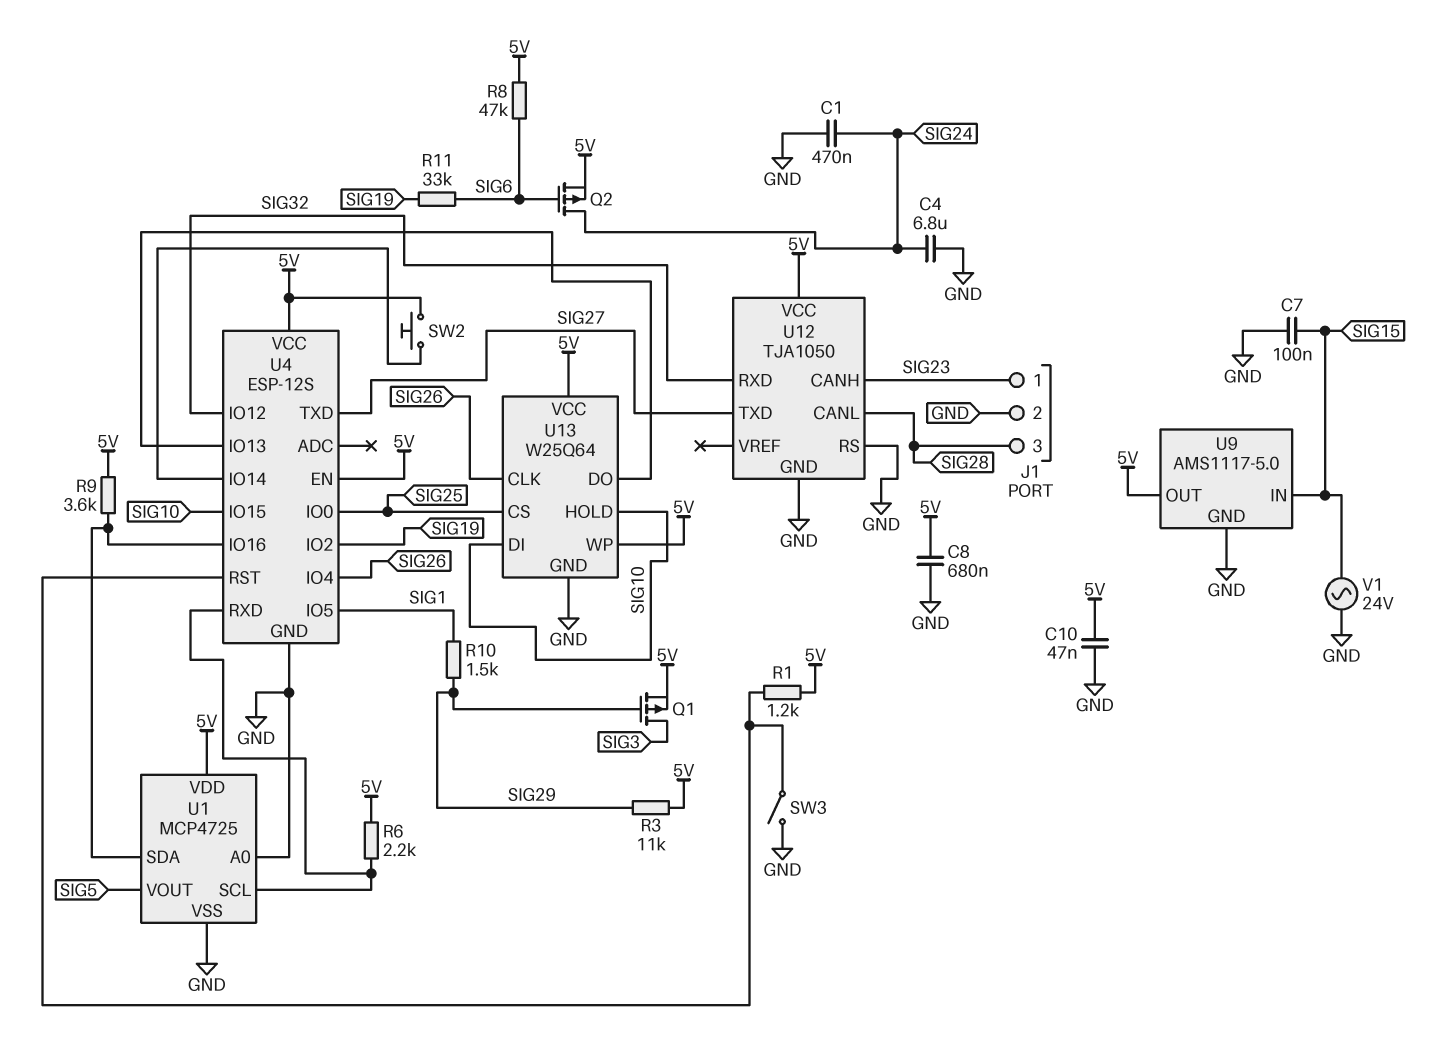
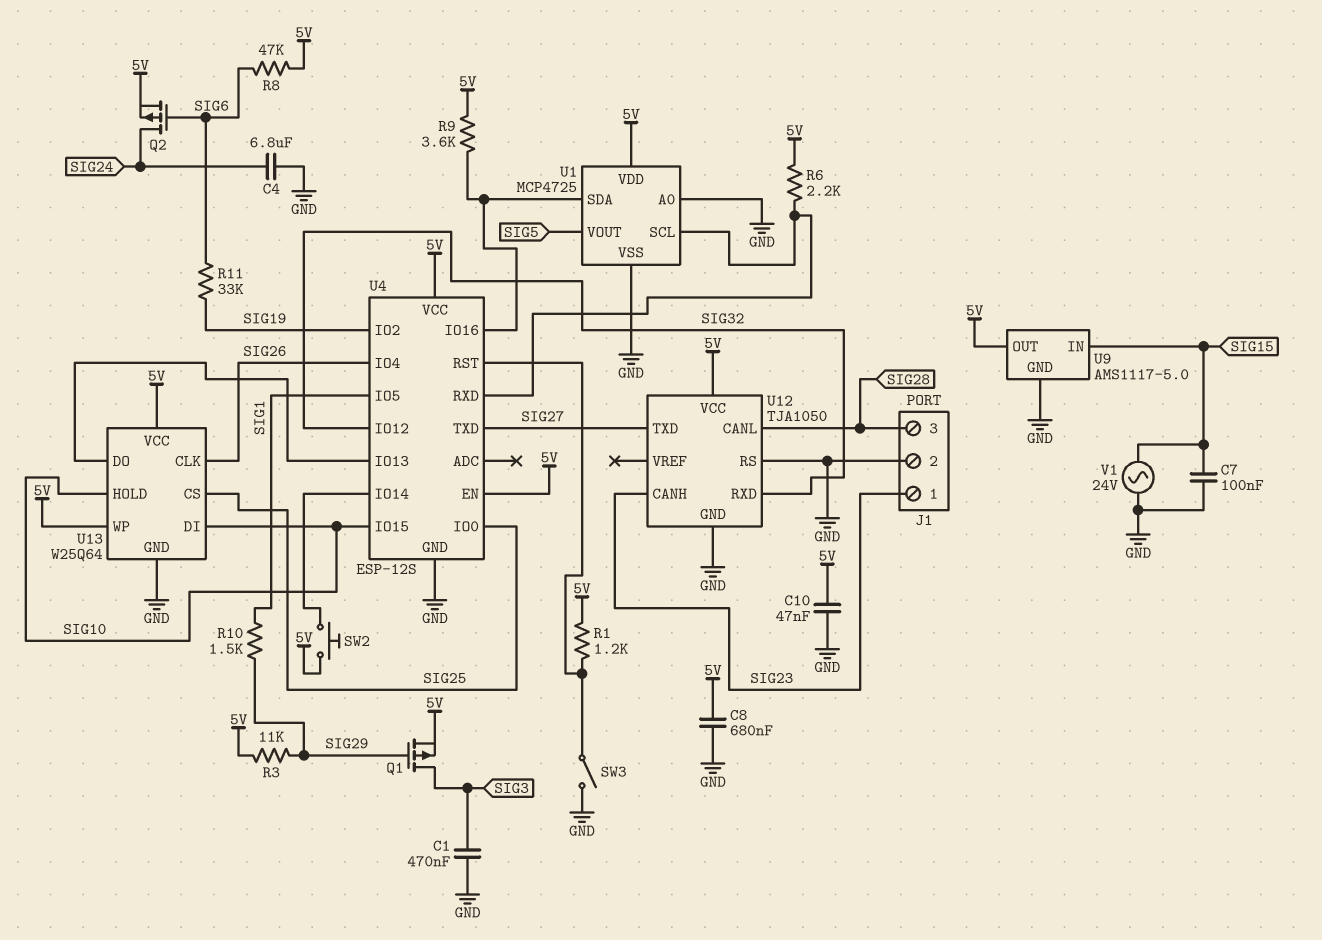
C1: 470nF (GND, SIG24) -> 470nF (GND, SIG3)

